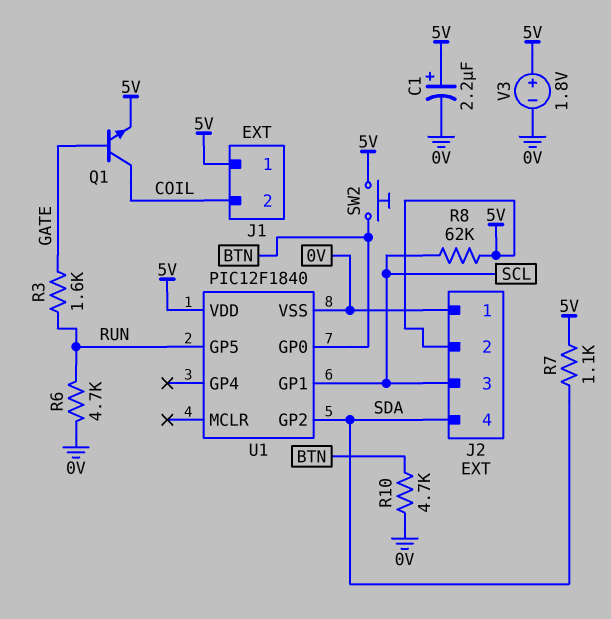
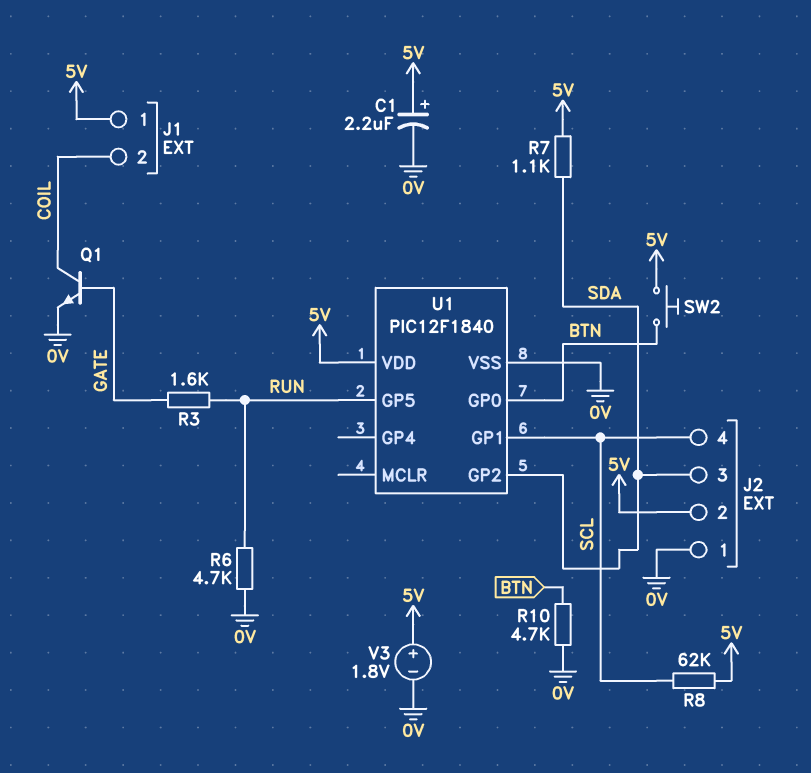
J2 pin 3: SCL -> SDA
J2 pin 4: SDA -> SCL
Q1: NPN (B GATE, C COIL, E 5V) -> NPN (B GATE, C COIL, E 0V)

